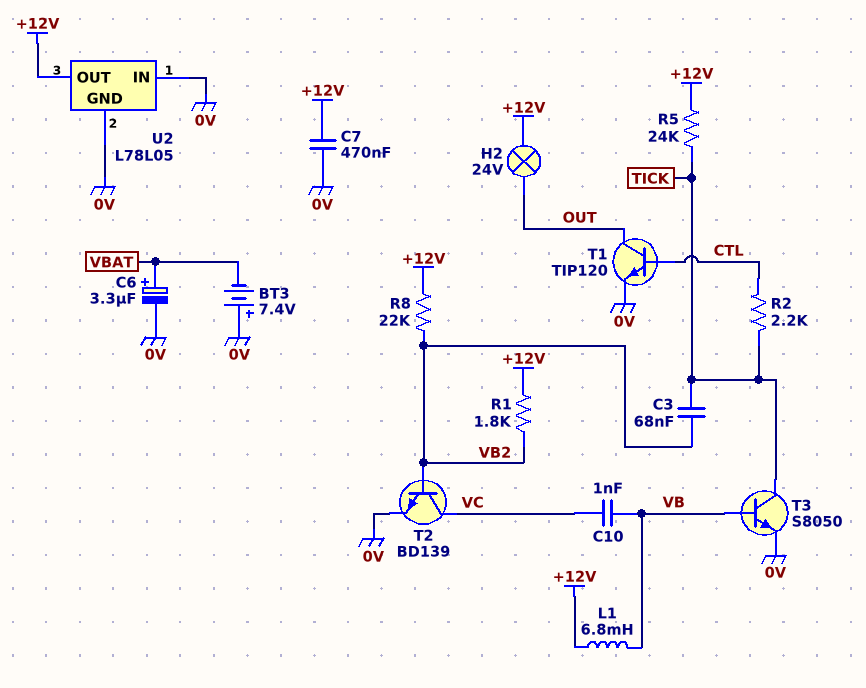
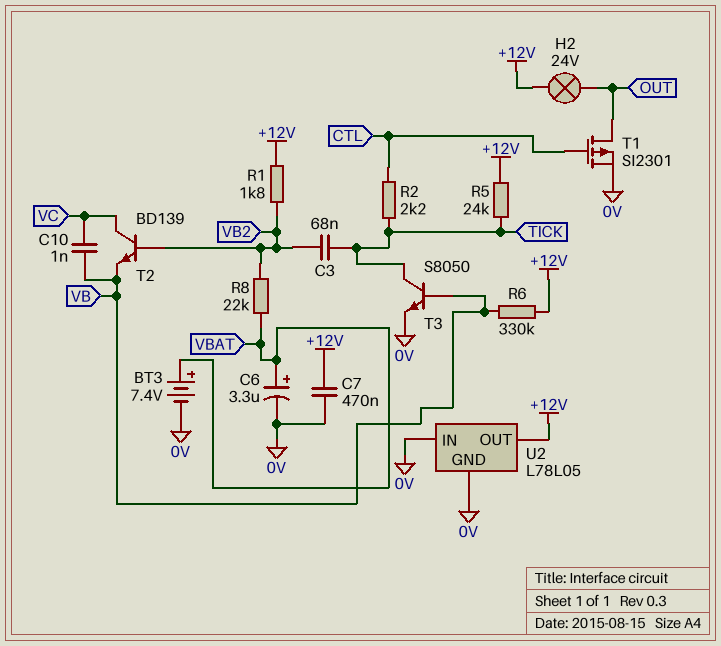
BT3: 7.4V (plus 0V, minus VBAT) -> 7.4V (plus VBAT, minus 0V)
L1: 6.8mH (+12V, VB) -> none
R6: none -> 330k (+12V, VB)
R8: 22k (+12V, VB2) -> 22k (VB2, VBAT)
T1: NPN TIP120 (B CTL, C OUT, E 0V) -> PMOS SI2301 (G CTL, D OUT, S 0V)
T2: NPN BD139 (B VB2, C VC, E 0V) -> NPN BD139 (B VB2, C VC, E VB)

